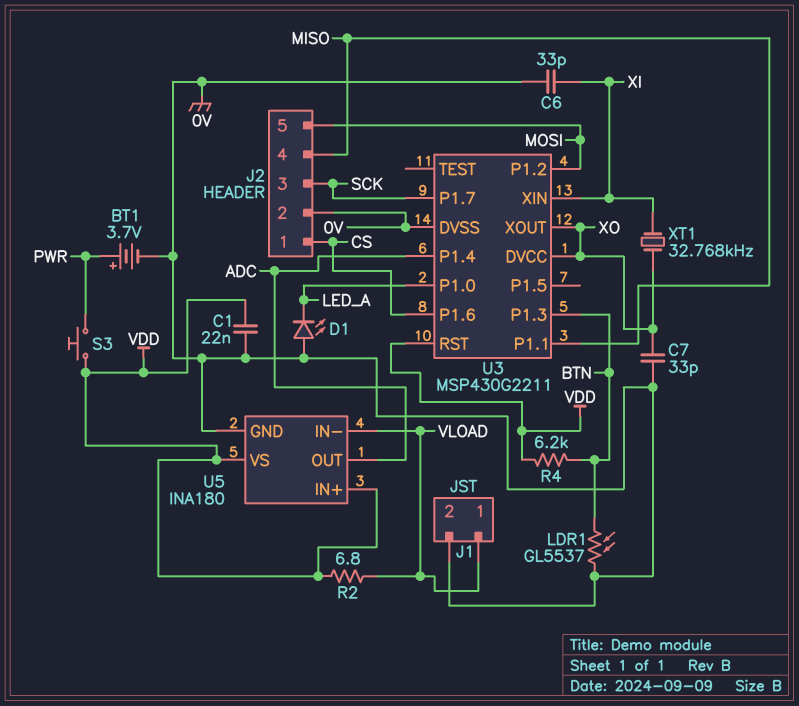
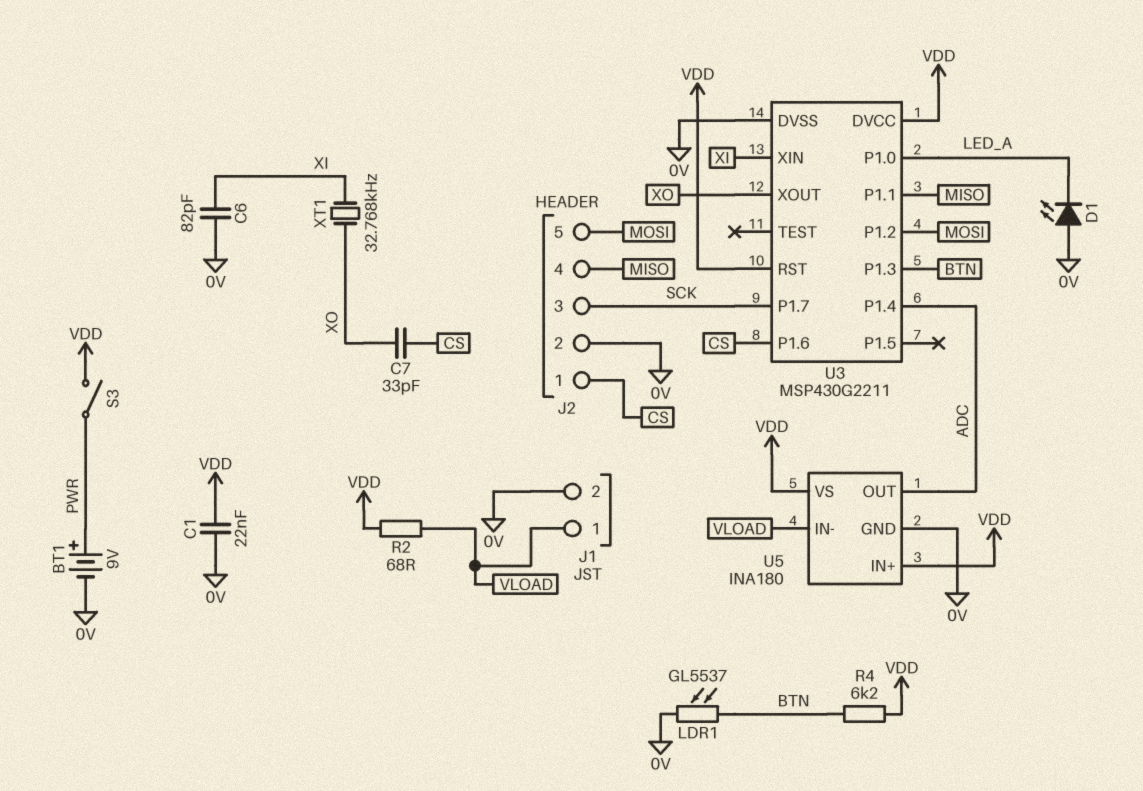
BT1: 3.7V (plus PWR, minus 0V) -> 9V (plus PWR, minus 0V)
C6: 33pF (0V, XI) -> 82pF (0V, XI)
C7: 33pF (0V, XO) -> 33pF (CS, XO)
R2: 6.8 (VDD, VLOAD) -> 68 (VDD, VLOAD)
S3: button (PWR, VDD) -> switch (PWR, VDD)
U3 pin DVCC: XO -> VDD

